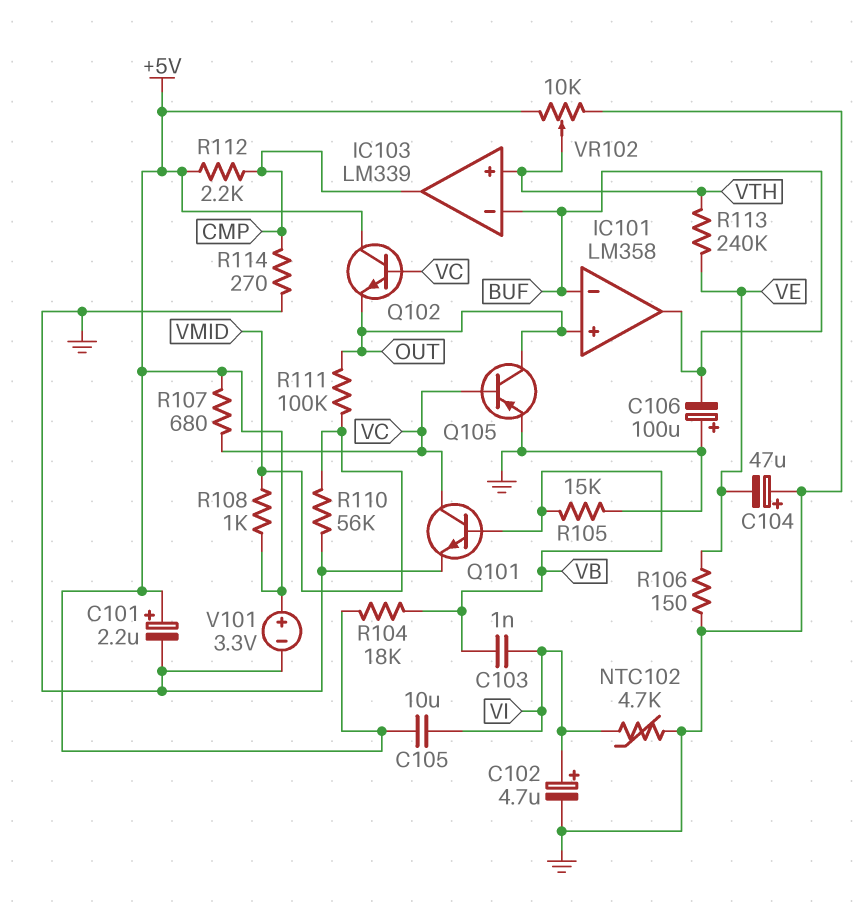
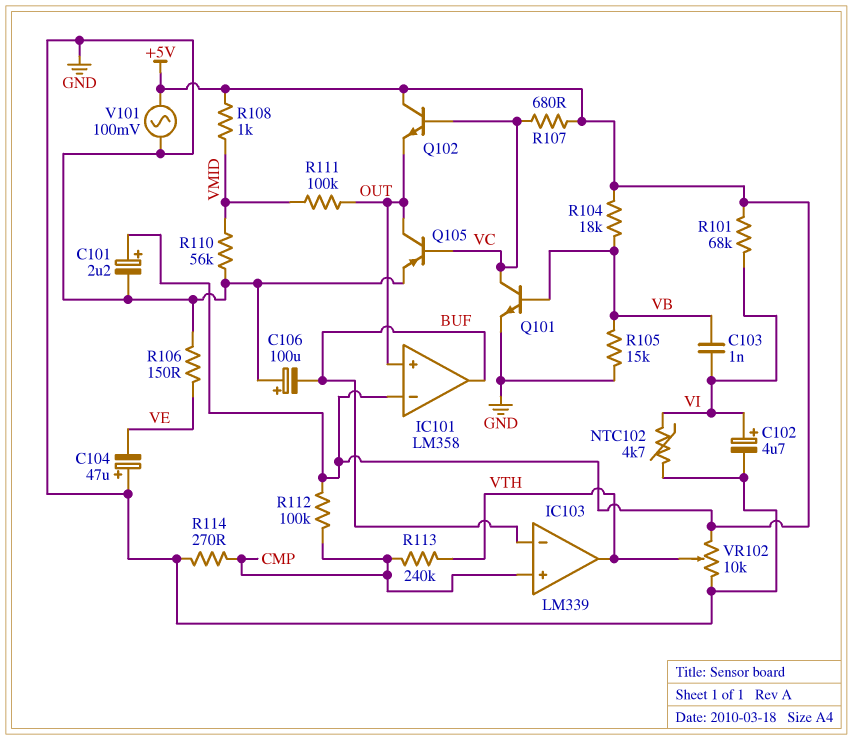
C105: 10uF (+5V, VI) -> none
IC101 pin in-: BUF -> +5V
IC103 pin in+: VTH -> CMP
IC103 pin out: CMP -> VTH
R101: none -> 68k (+5V, VI)
R112: 2.2k (+5V, CMP) -> 100k (+5V, CMP)
R113: 240k (VE, VTH) -> 240k (CMP, VTH)
V101: 3.3V (plus +5V, minus GND) -> AC 100mV (+5V, GND)

